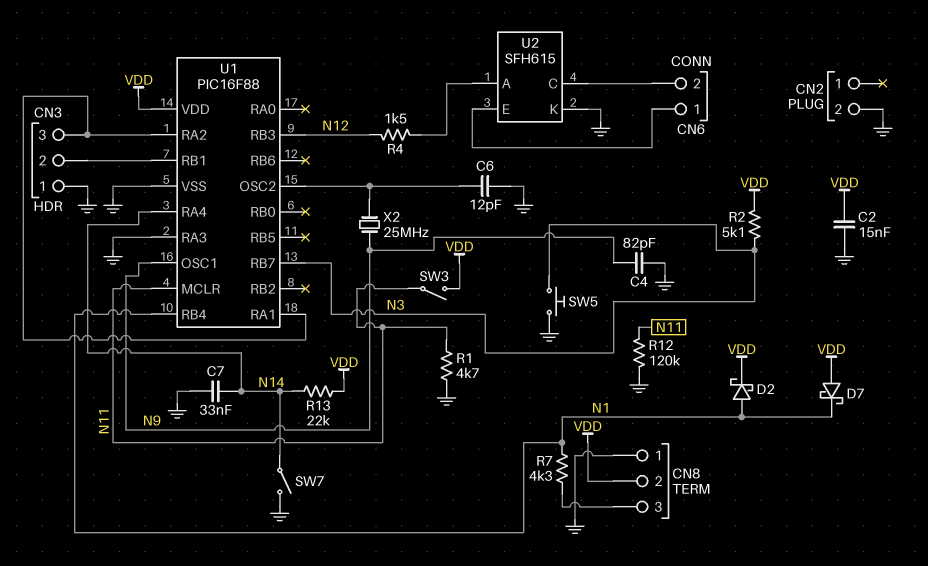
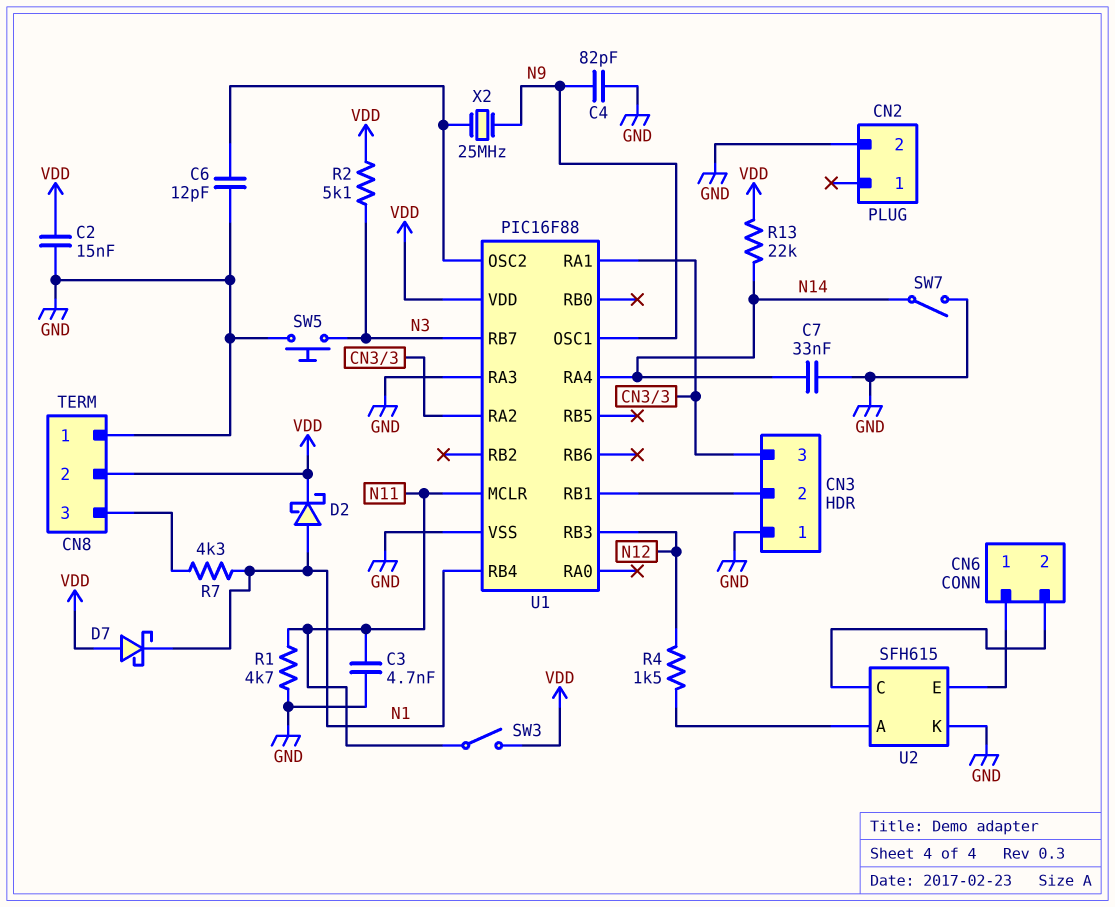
C3: none -> 4.7nF (GND, N11)
R12: 120k (GND, N11) -> none

